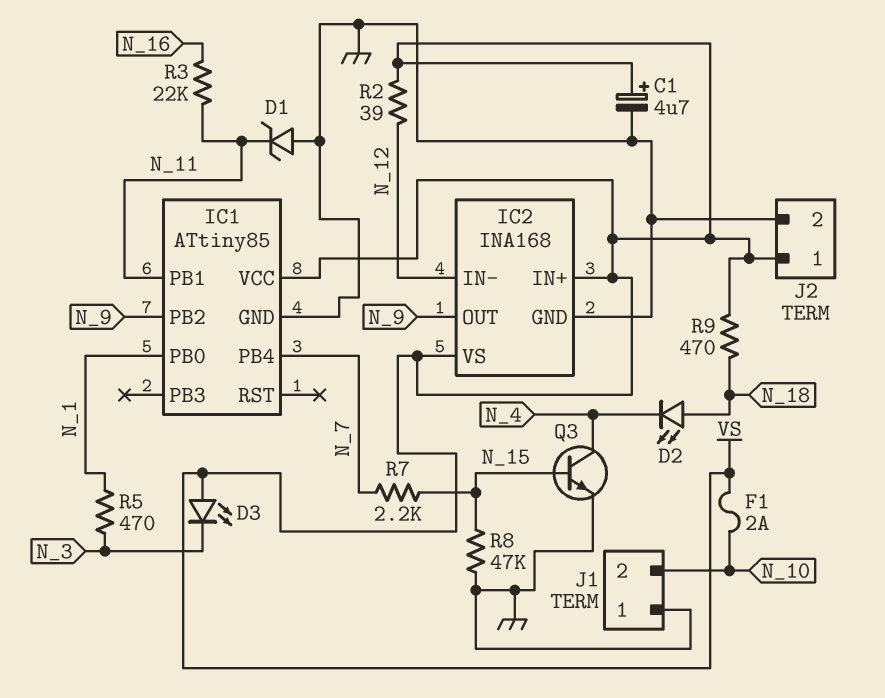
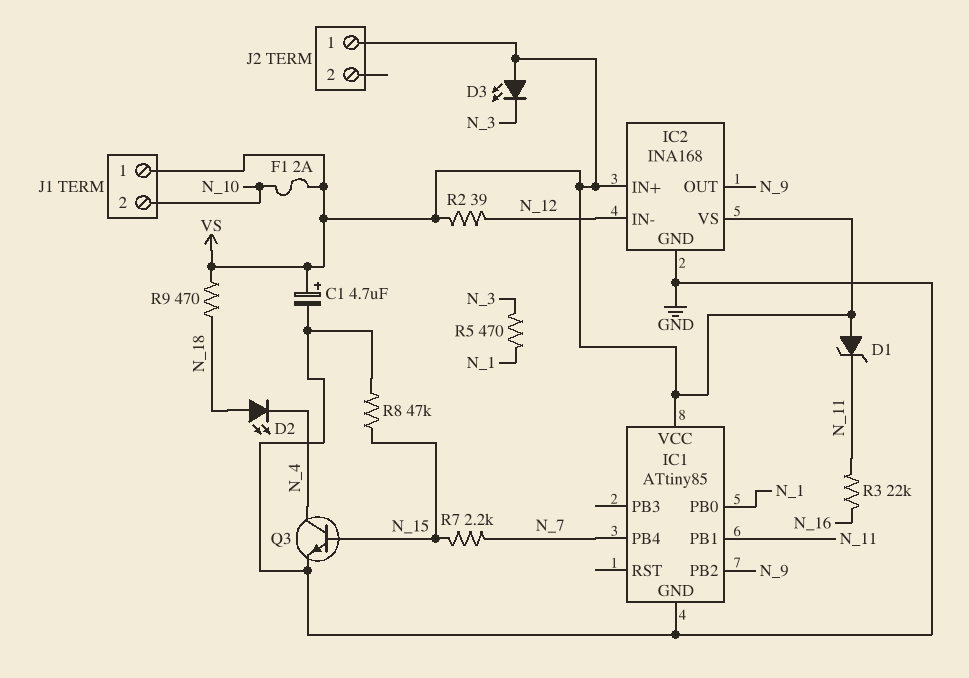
D1: zener (A GND, K N_11) -> zener (A VS, K N_11)
J1 pin 1: GND -> VS
J2 pin 2: GND -> none

